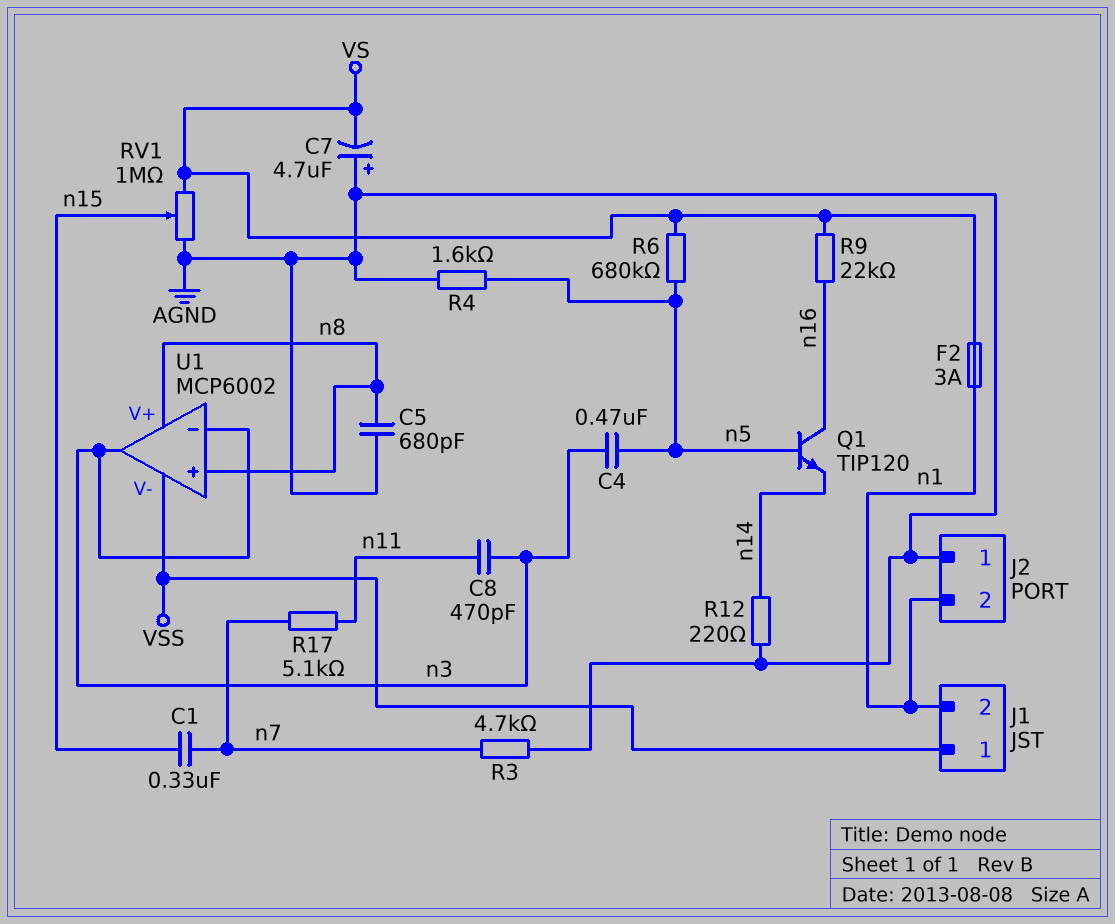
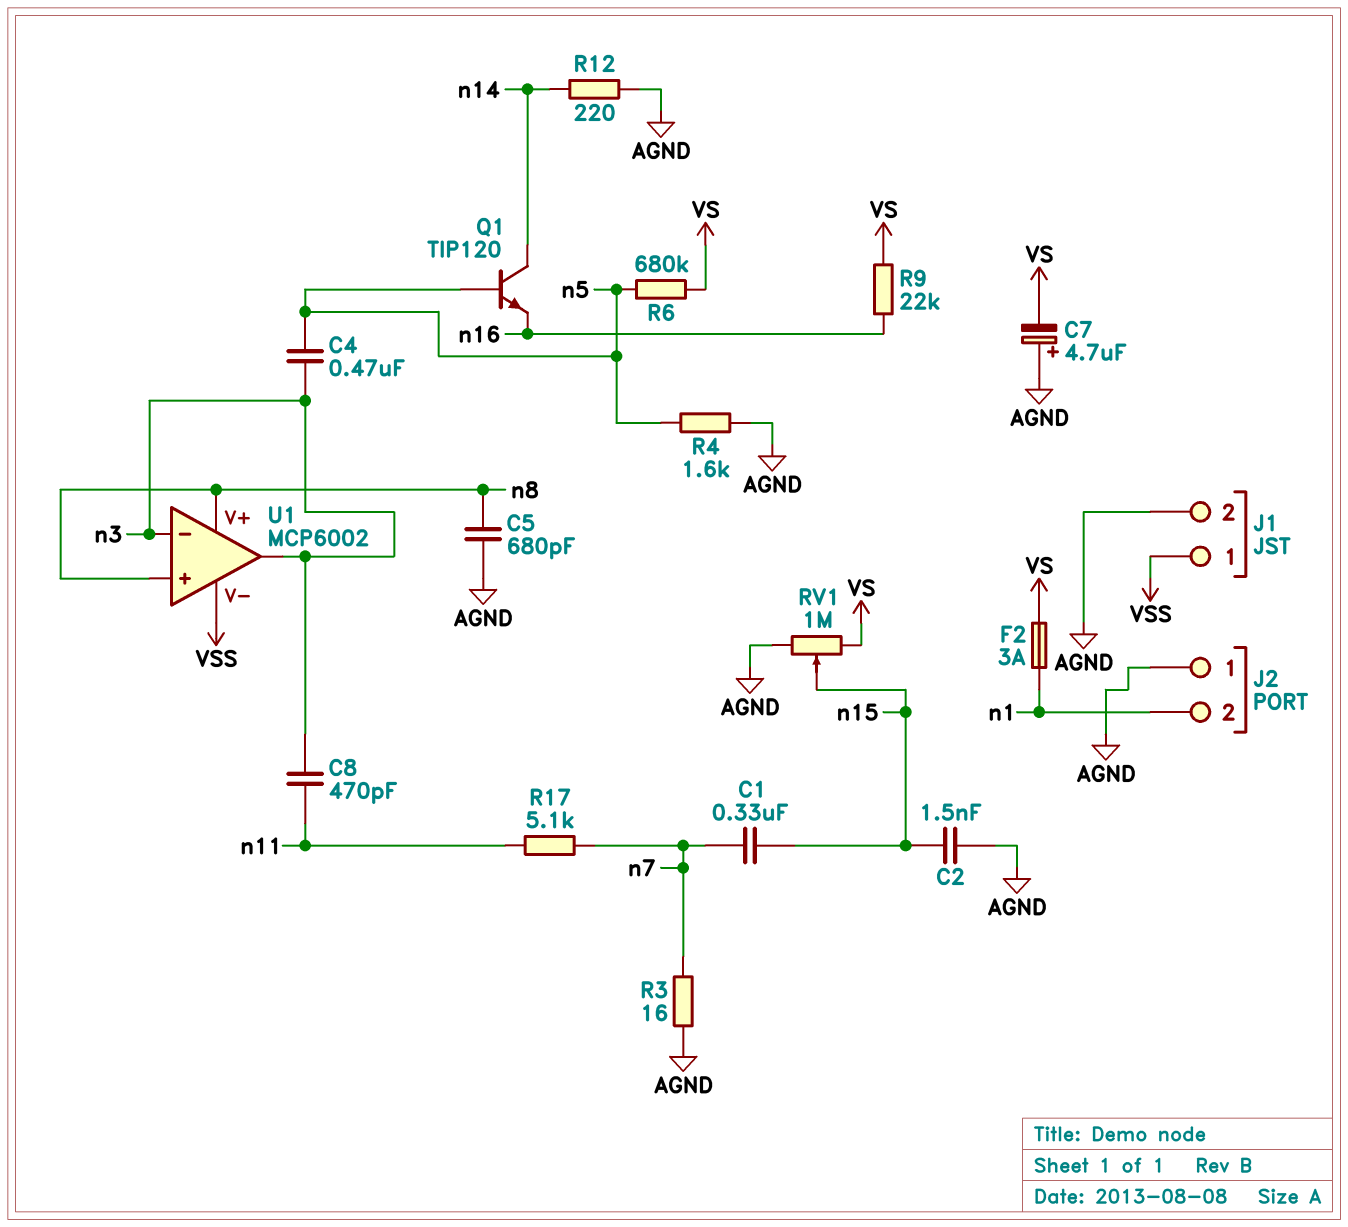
C2: none -> 1.5nF (AGND, n15)
J1 pin 2: n1 -> AGND
Q1: NPN TIP120 (B n5, C n16, E n14) -> NPN TIP120 (B n5, C n14, E n16)
R3: 4.7k (AGND, n7) -> 16 (AGND, n7)

